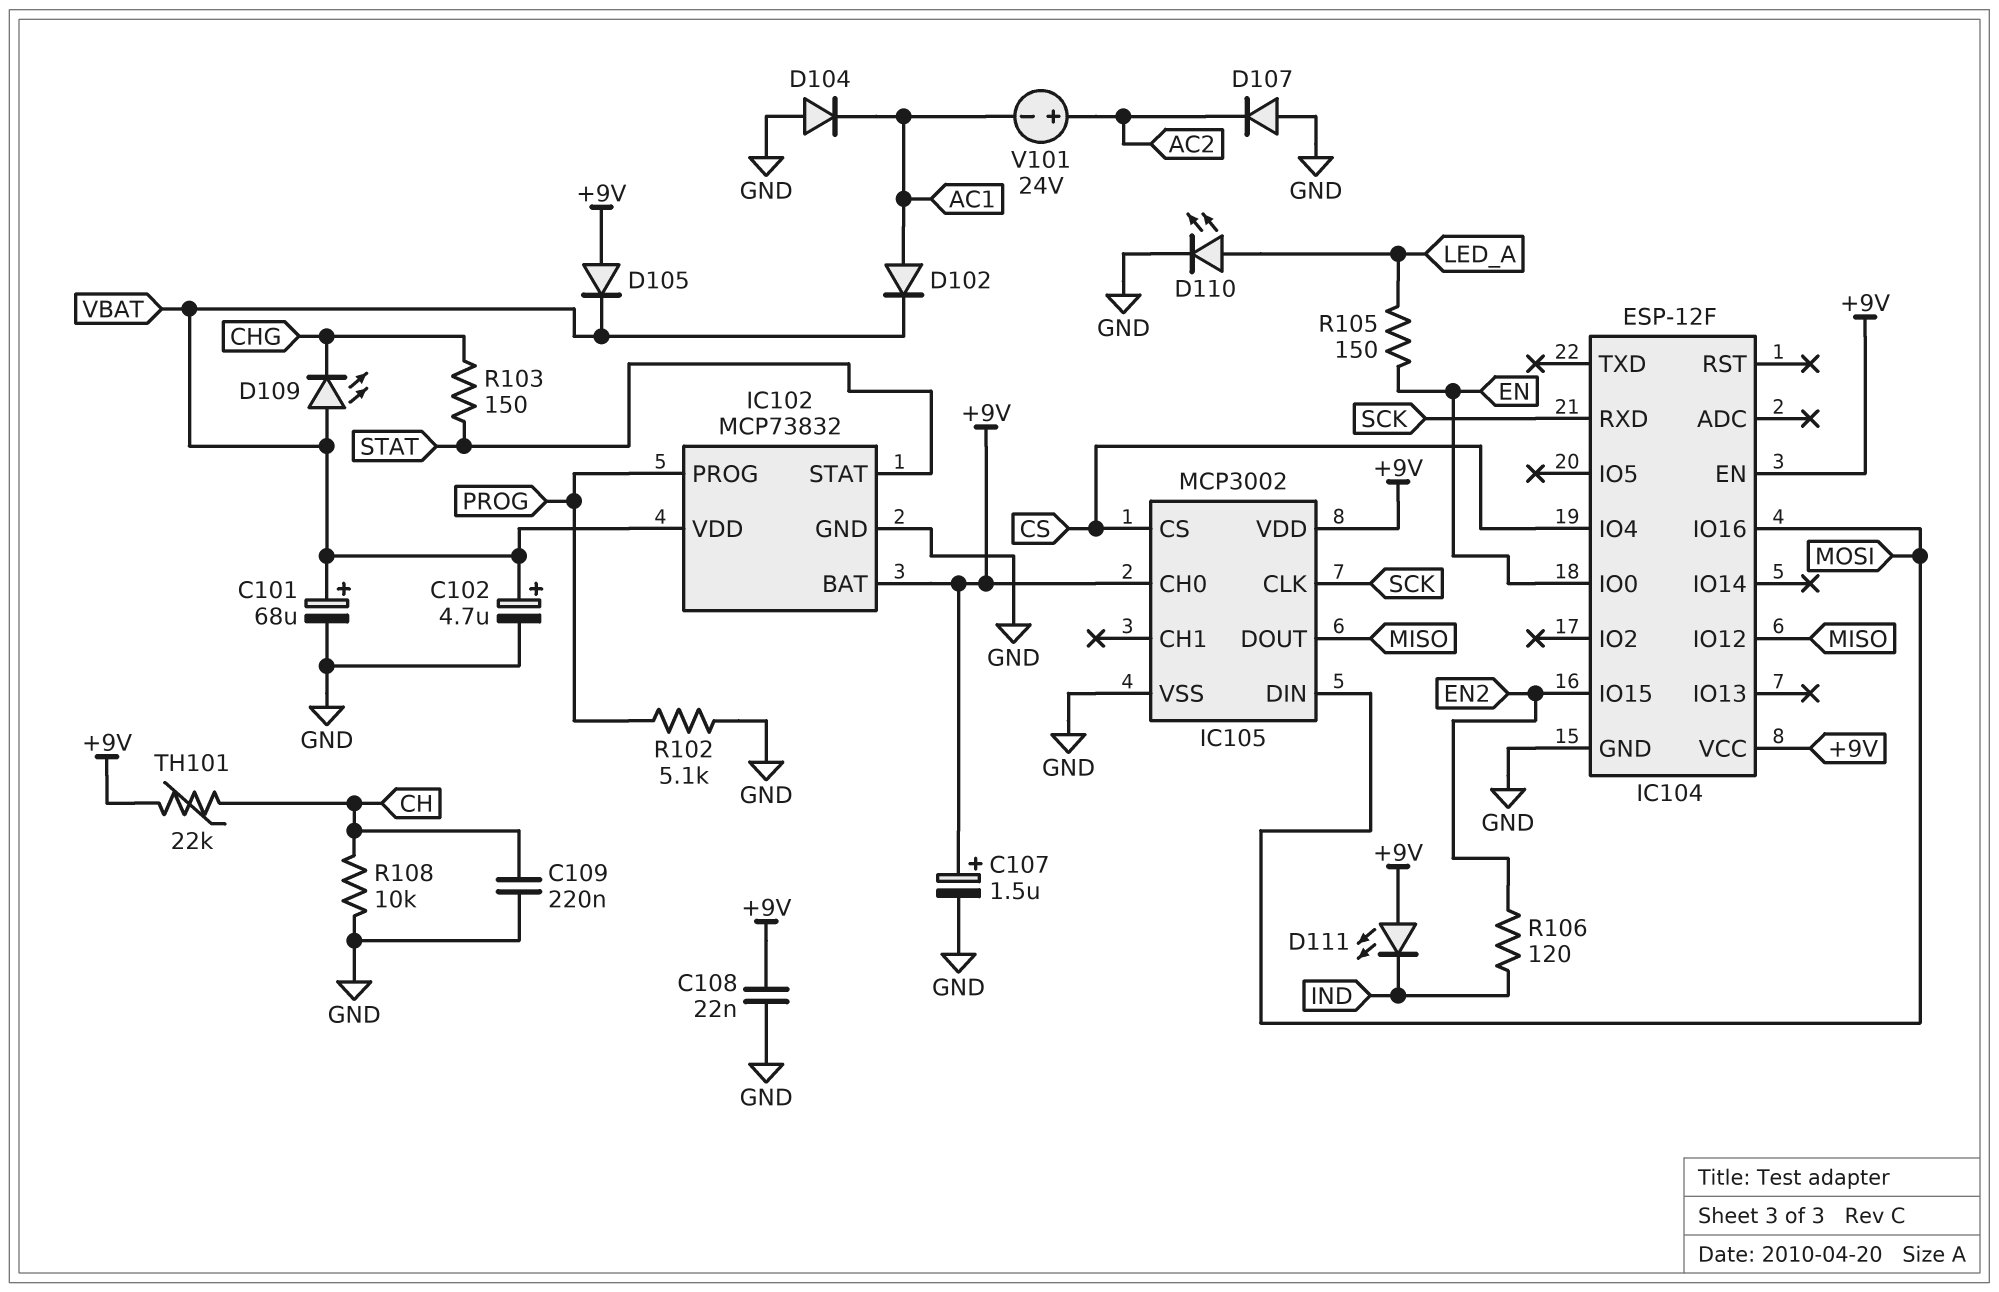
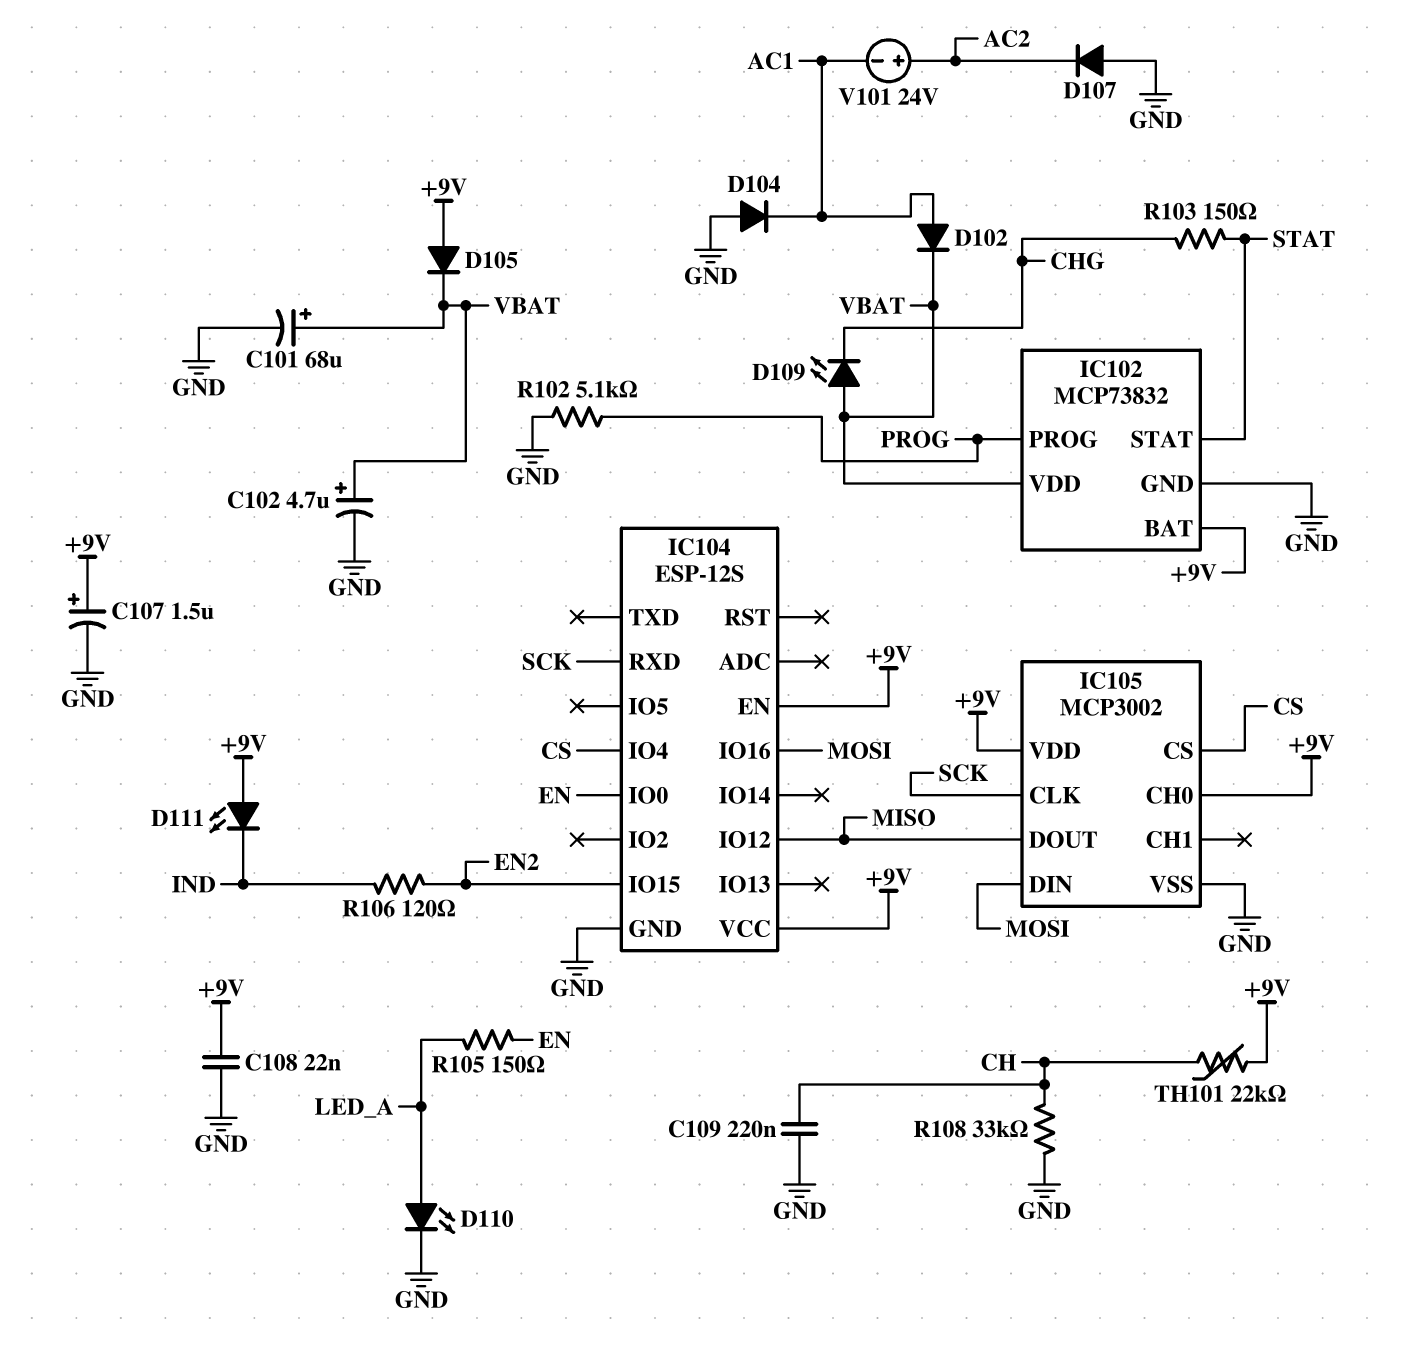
IC104: ESP-12F -> ESP-12S
R108: 10k (CH, GND) -> 33k (CH, GND)

